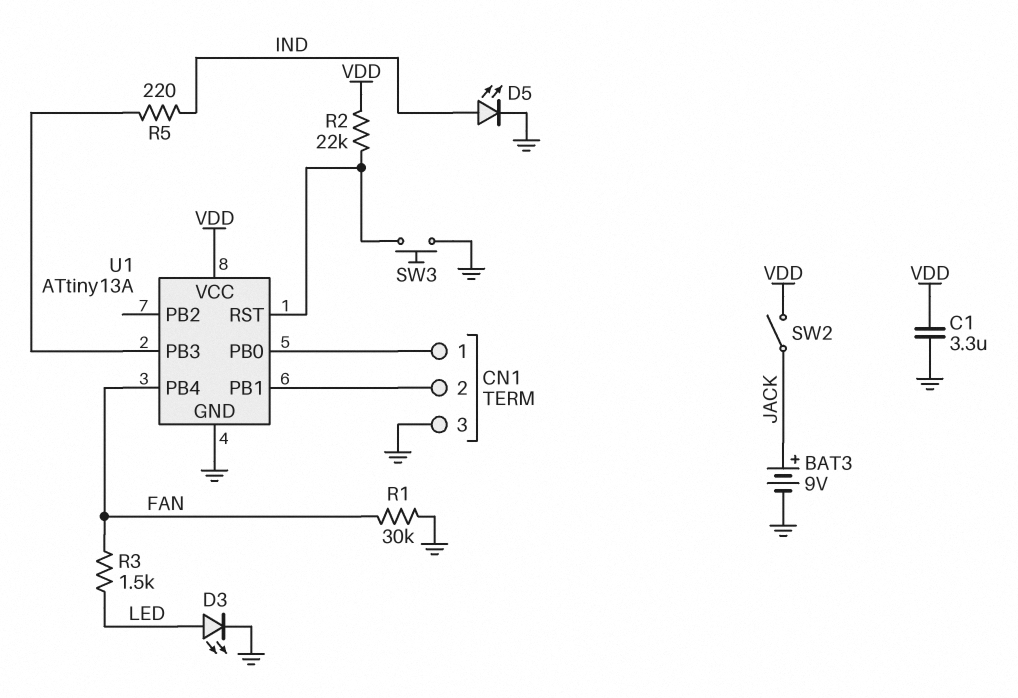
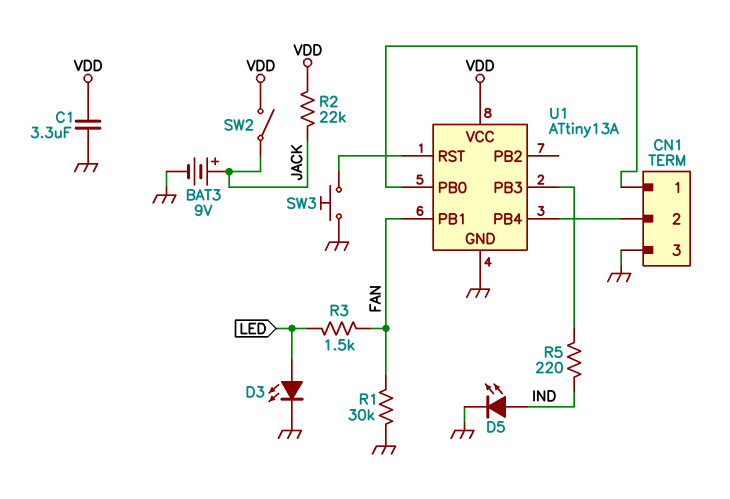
R2: 22k (U1/RST, VDD) -> 22k (JACK, VDD)
U1 pin PB1: CN1/2 -> FAN
U1 pin PB4: FAN -> CN1/2

